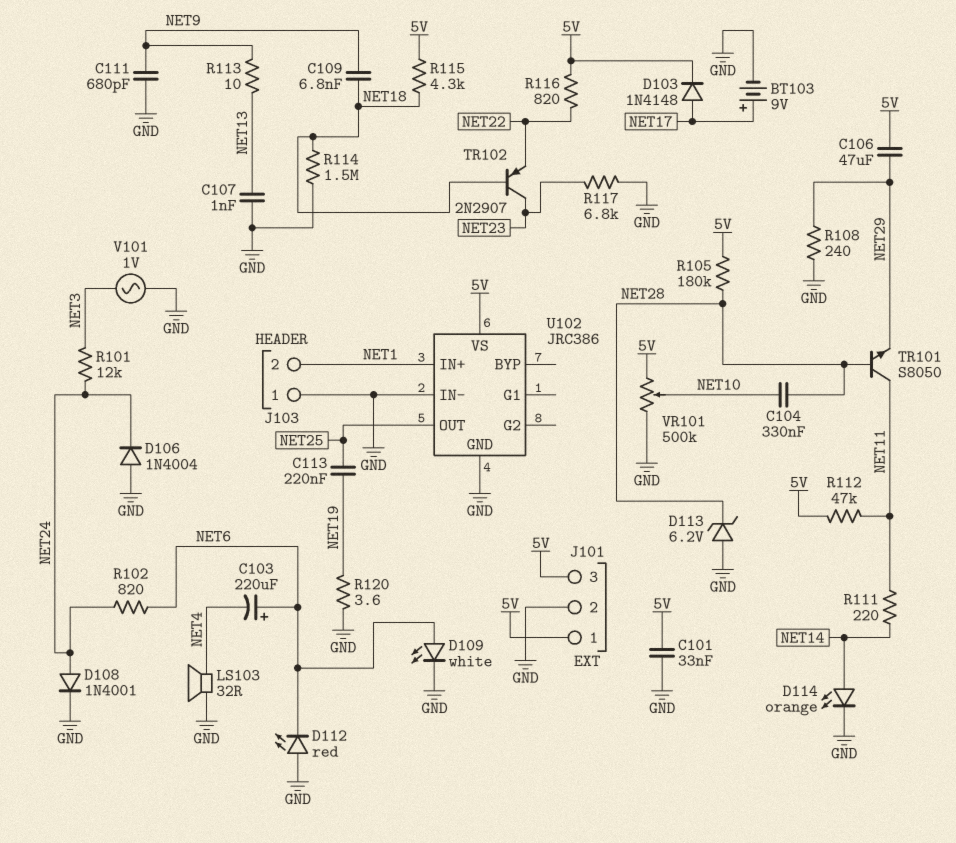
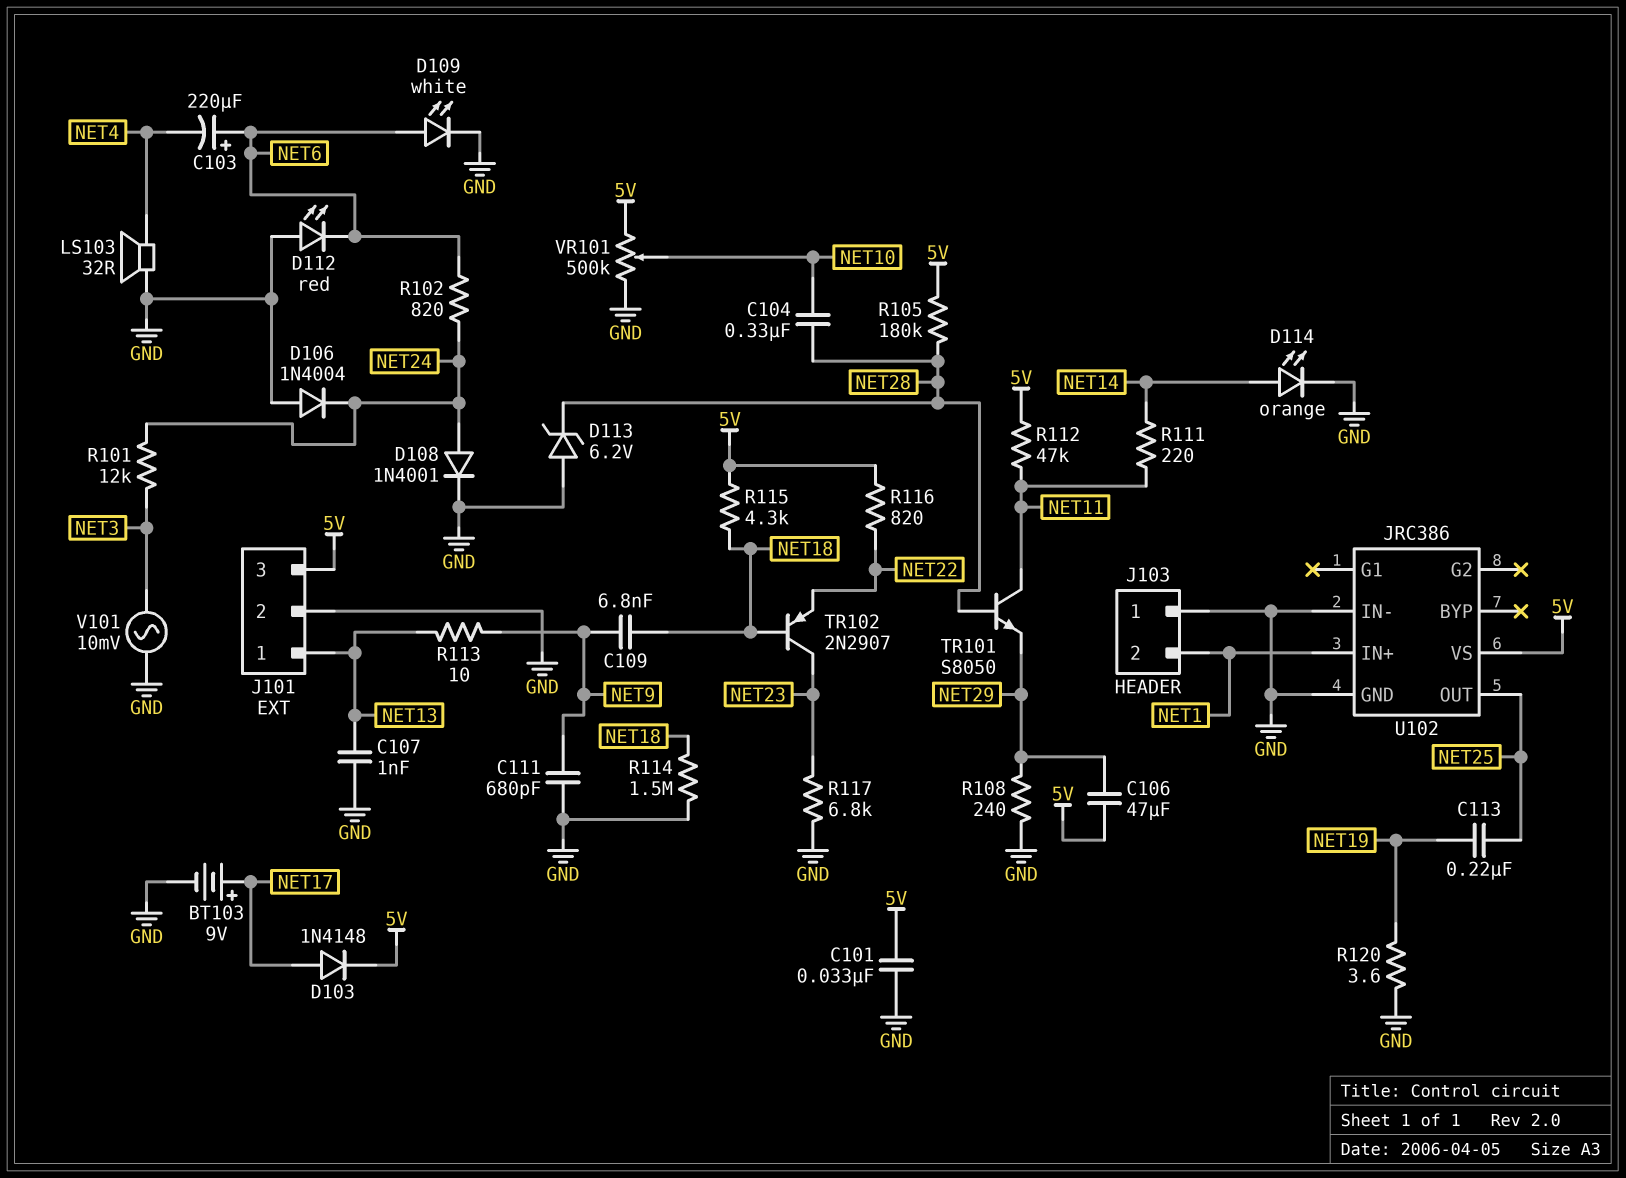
J101 pin 1: 5V -> NET13
V101: AC 1V (GND, NET3) -> AC 10mV (GND, NET3)

